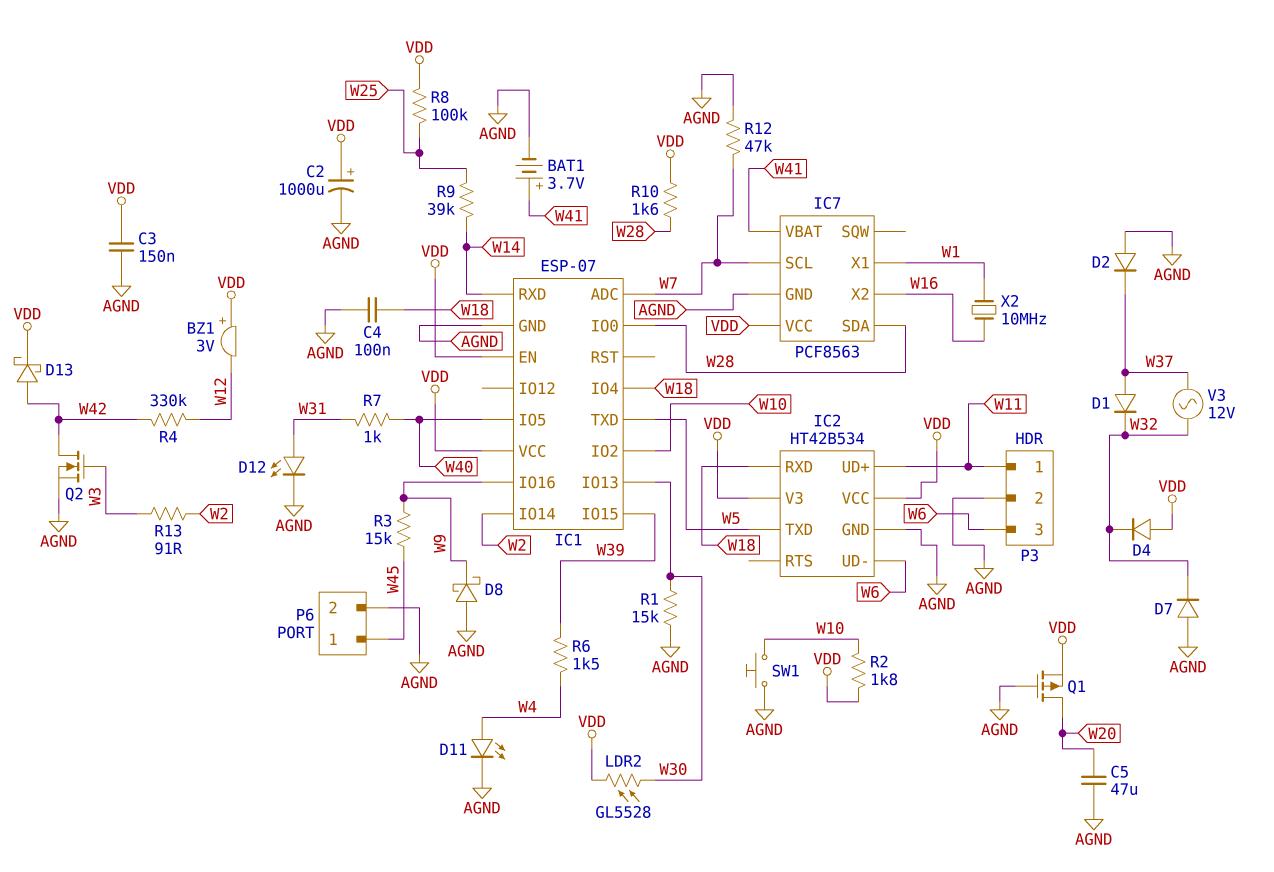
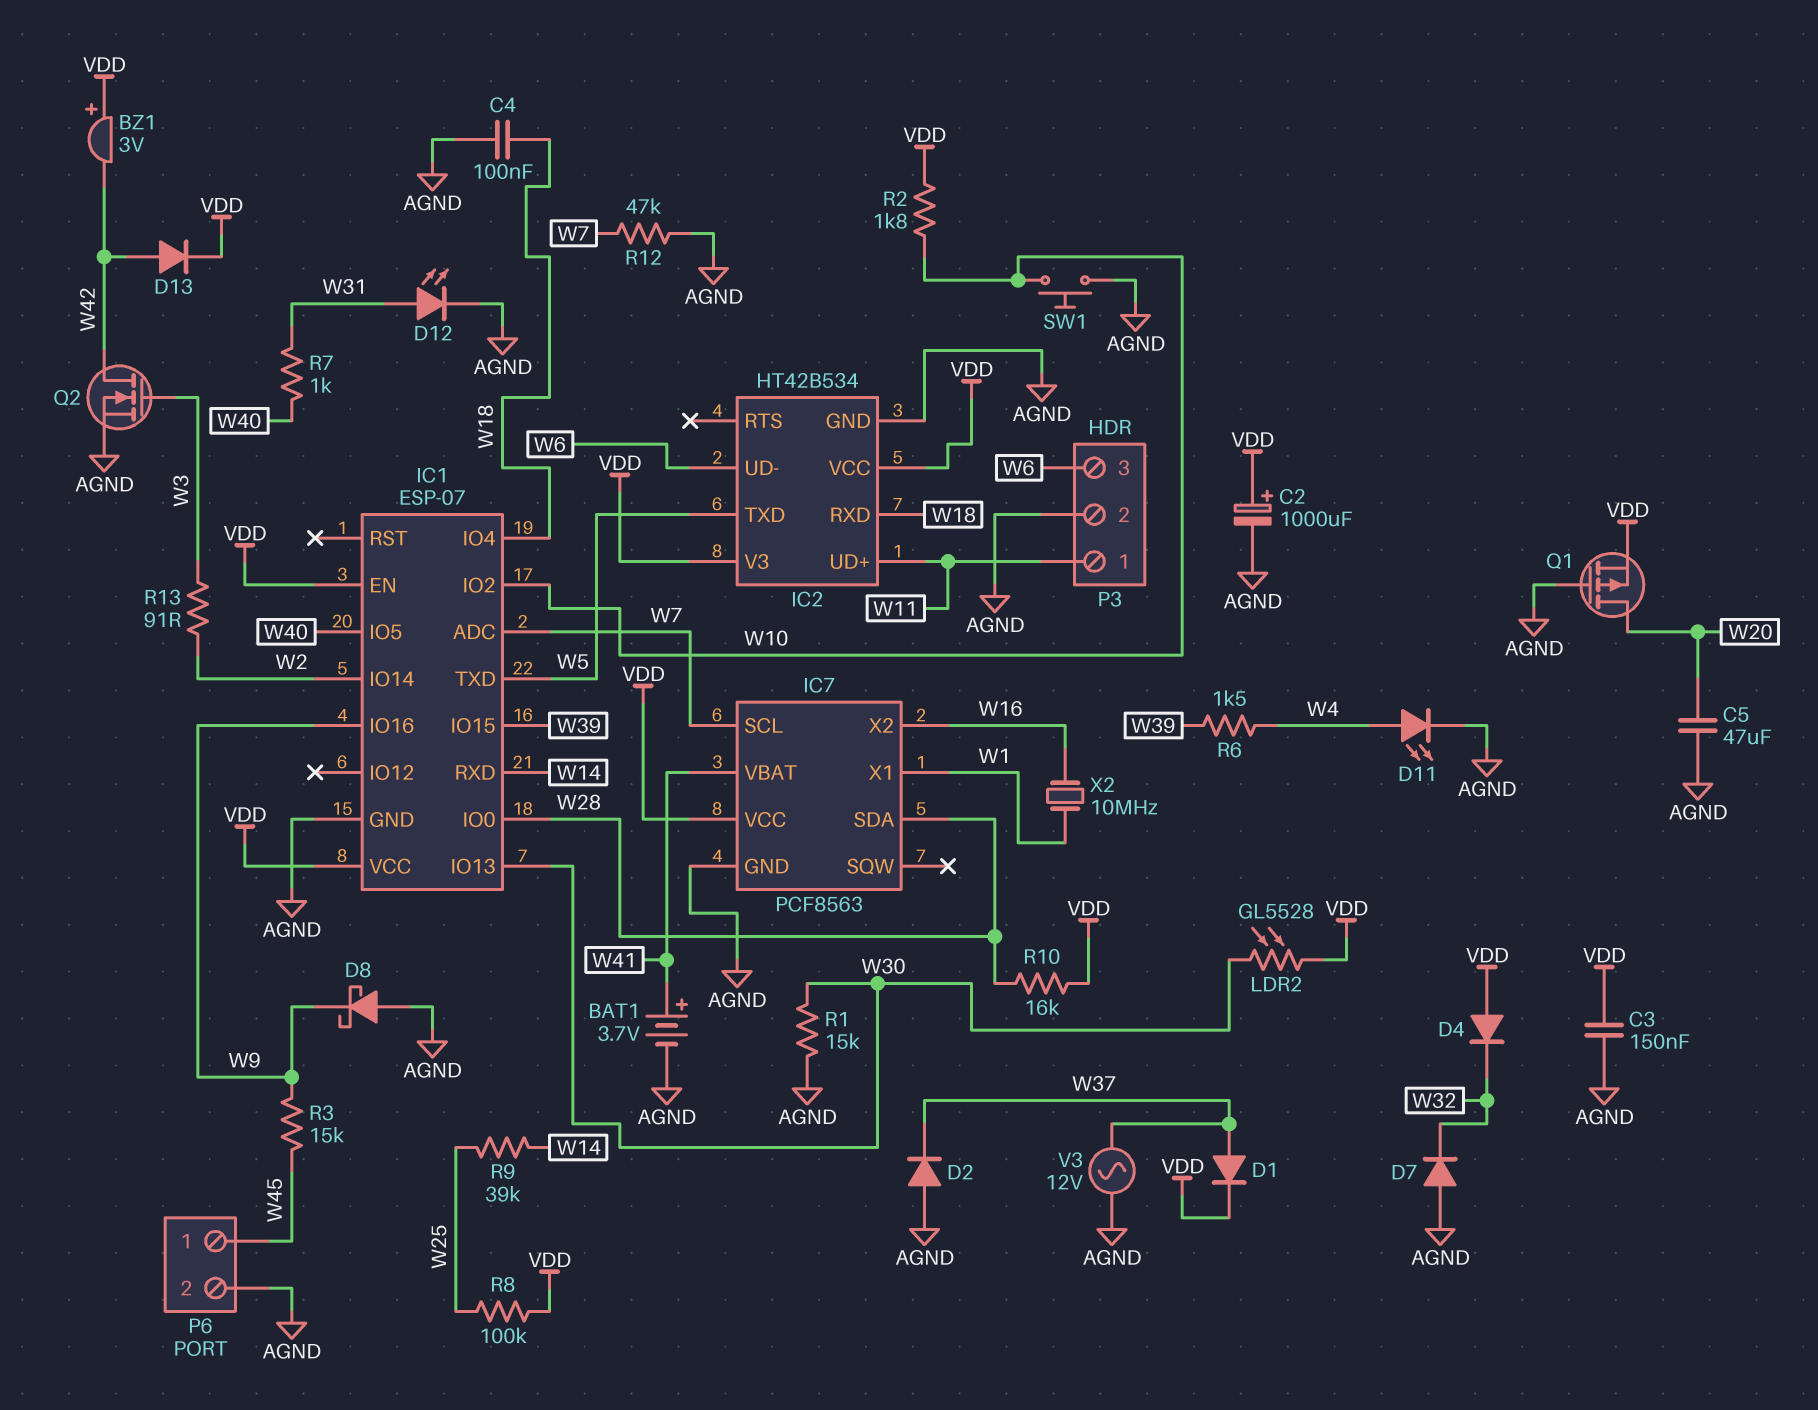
BZ1: buzzer 3V (plus VDD, minus W12) -> buzzer 3V (plus VDD, minus W42)
D1: diode (A W37, K W32) -> diode (A W37, K VDD)
D13: schottky (A W42, K VDD) -> diode (A W42, K VDD)
R4: 330k (W12, W42) -> none
R10: 1.6k (VDD, W28) -> 16k (VDD, W28)
V3: AC 12V (W32, W37) -> AC 12V (AGND, W37)

